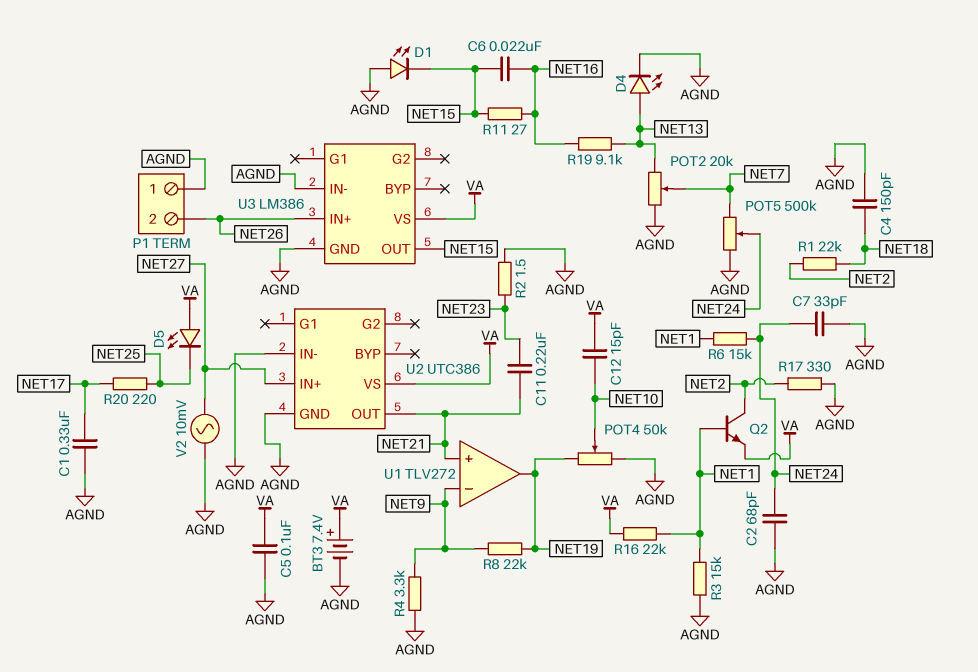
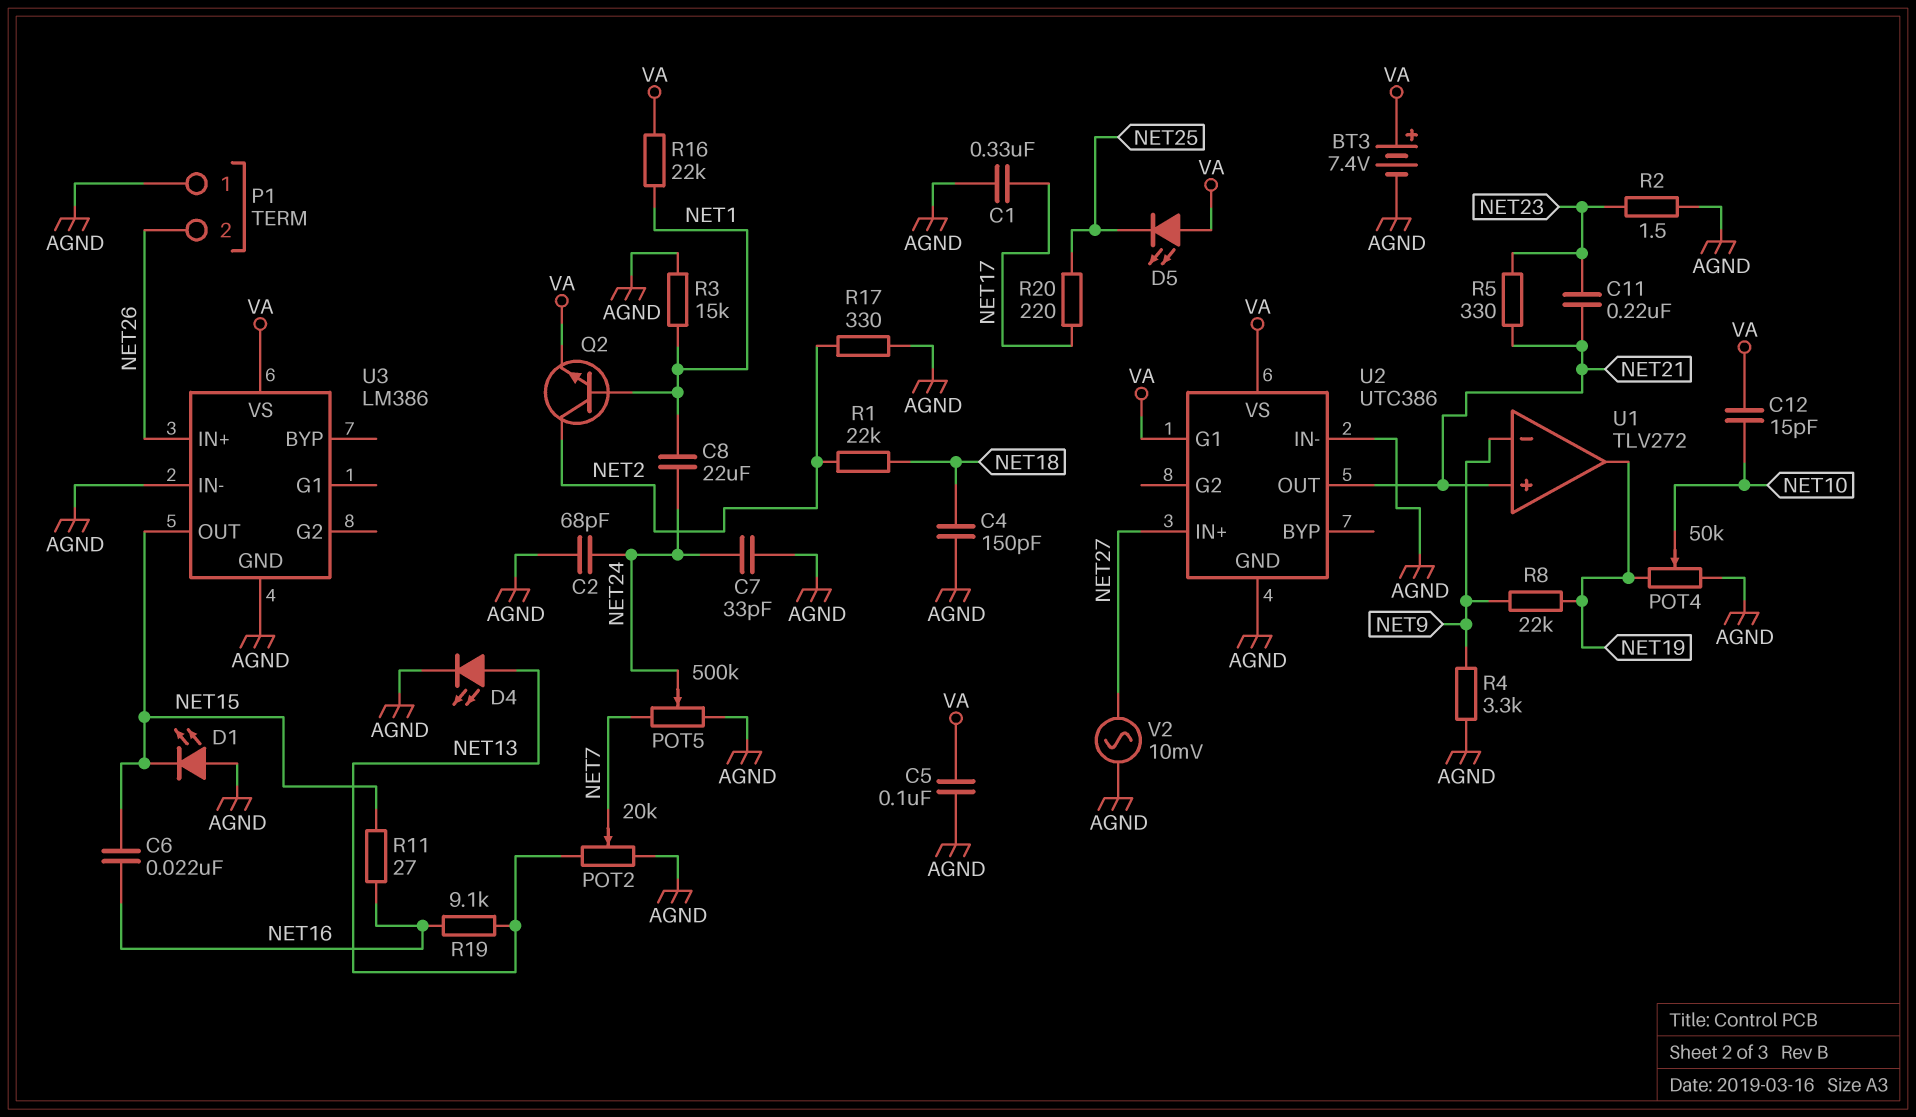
C8: none -> 22uF (NET1, NET24)
R5: none -> 330 (NET21, NET23)
R6: 15k (NET1, NET24) -> none
U2 pin G1: none -> VA

